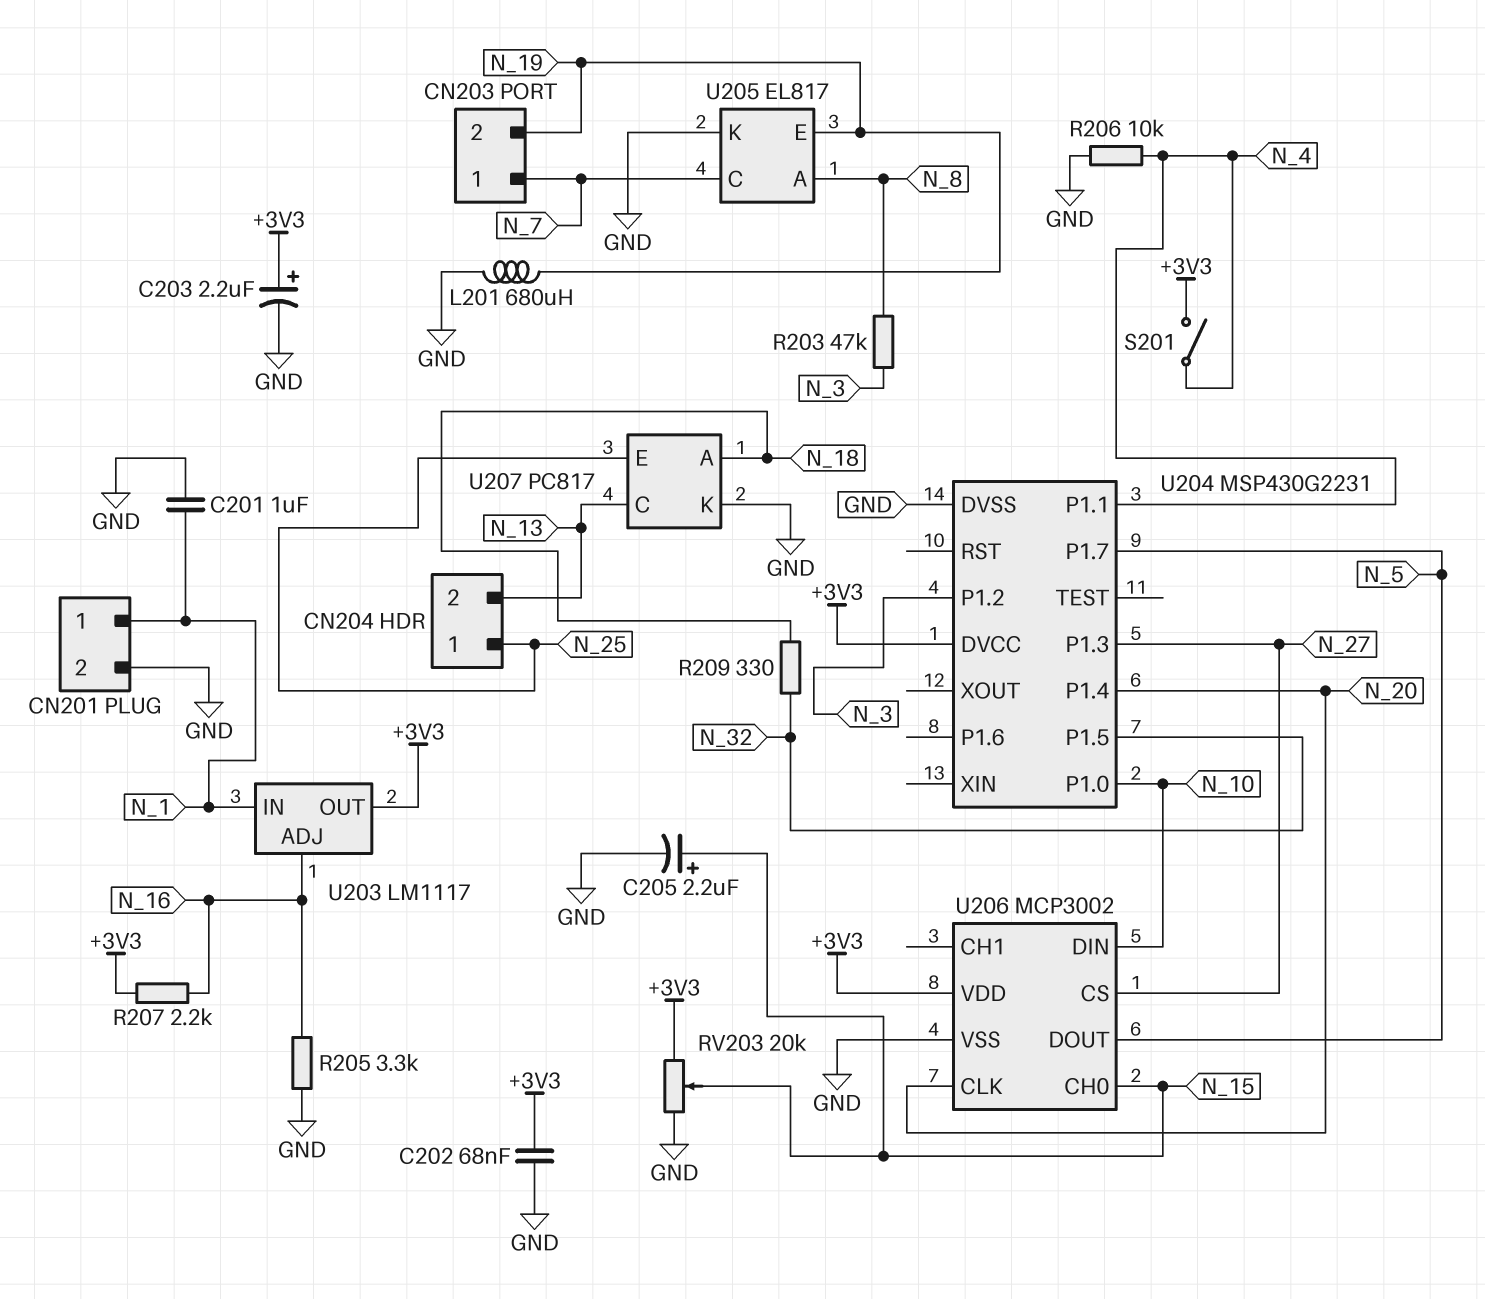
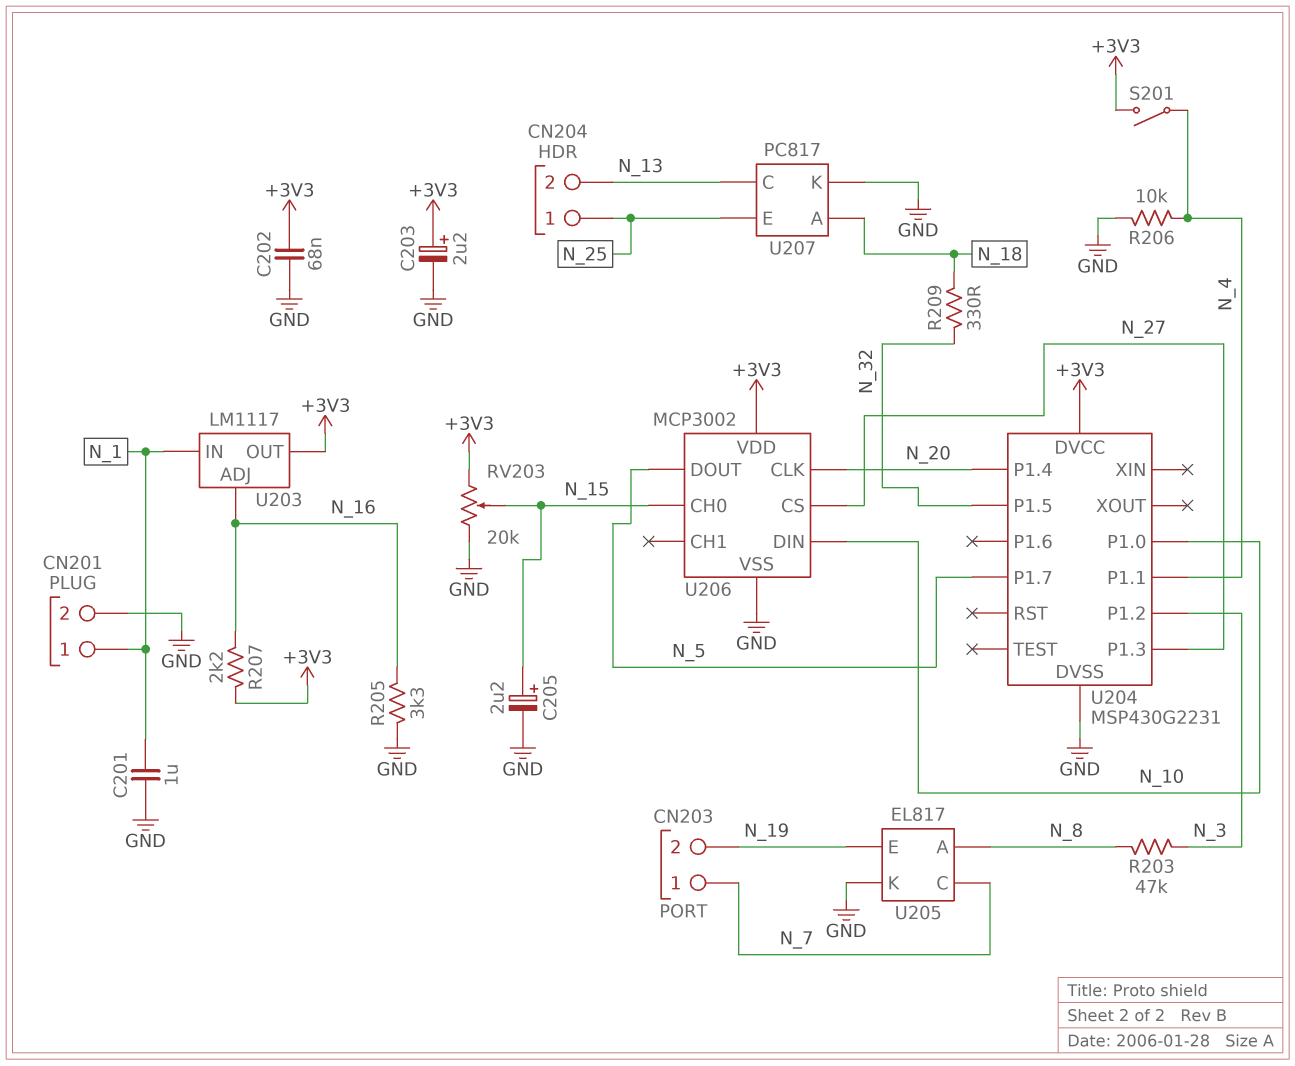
L201: 680uH (GND, N_19) -> none

